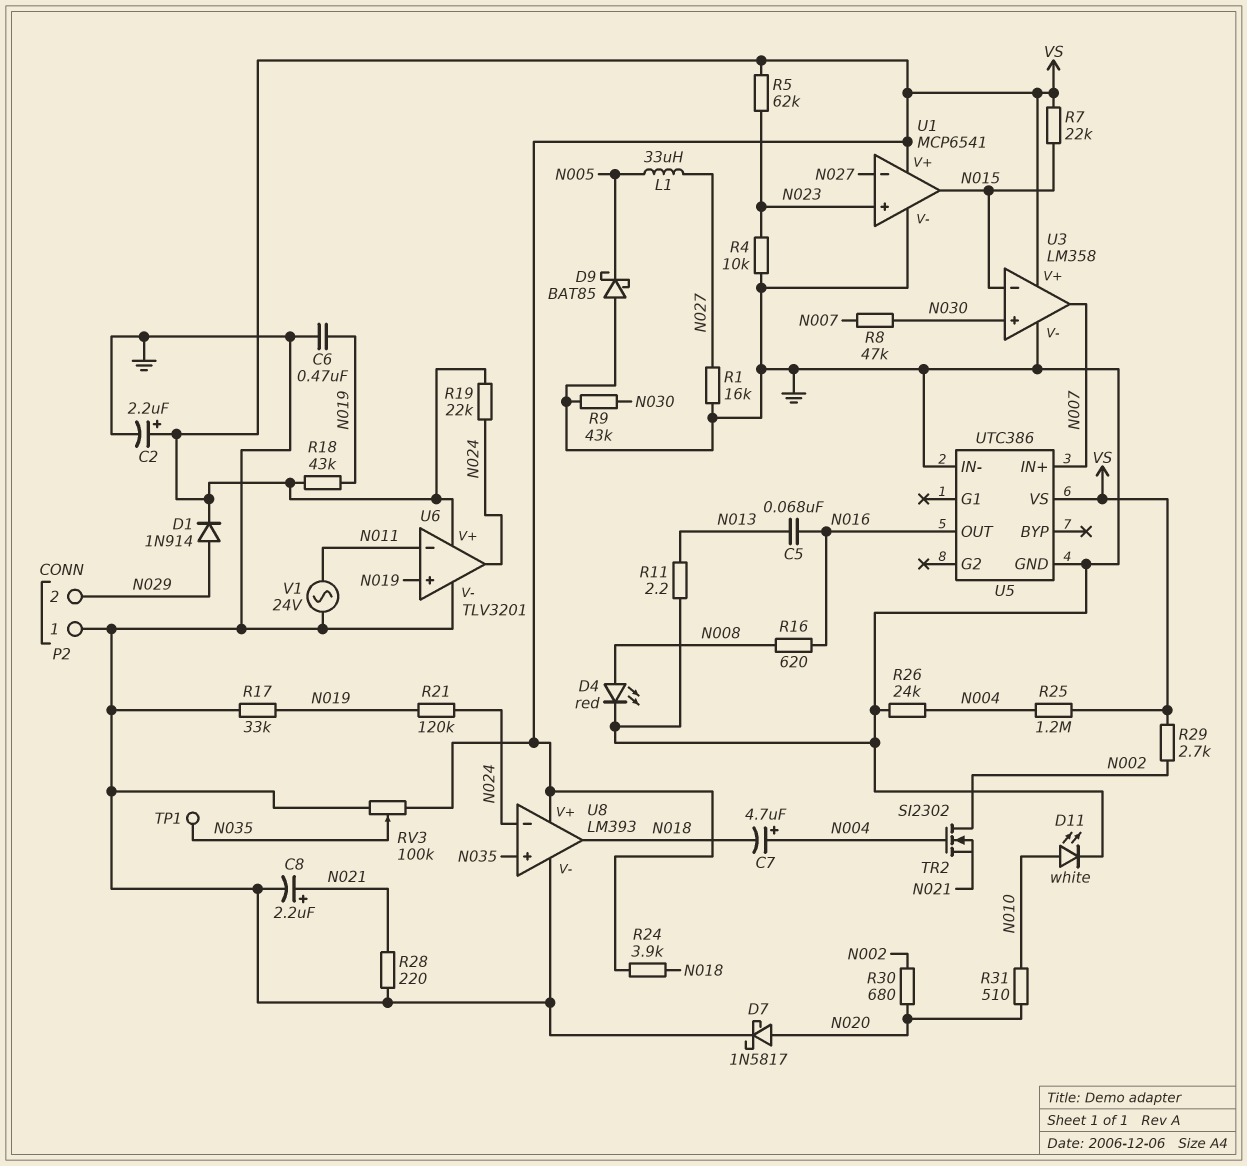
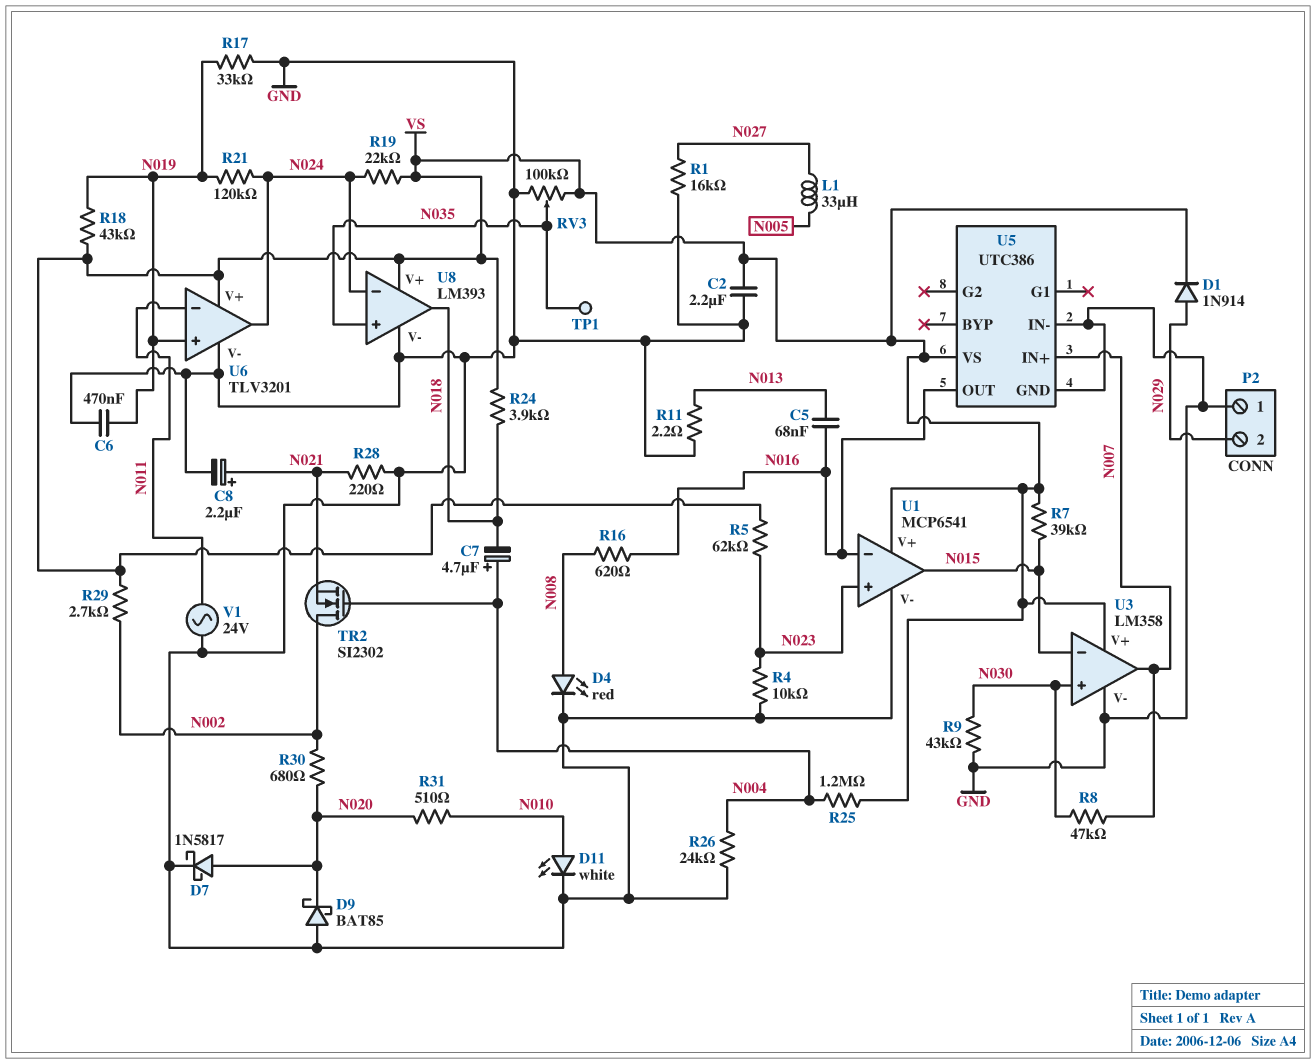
C2: 2.2uF (plus VS, minus GND) -> 2.2uF (GND, VS)
D9: schottky BAT85 (A GND, K N005) -> schottky BAT85 (A GND, K N020)
R7: 22k (N015, VS) -> 39k (N015, VS)
U1 pin in-: N027 -> N016

